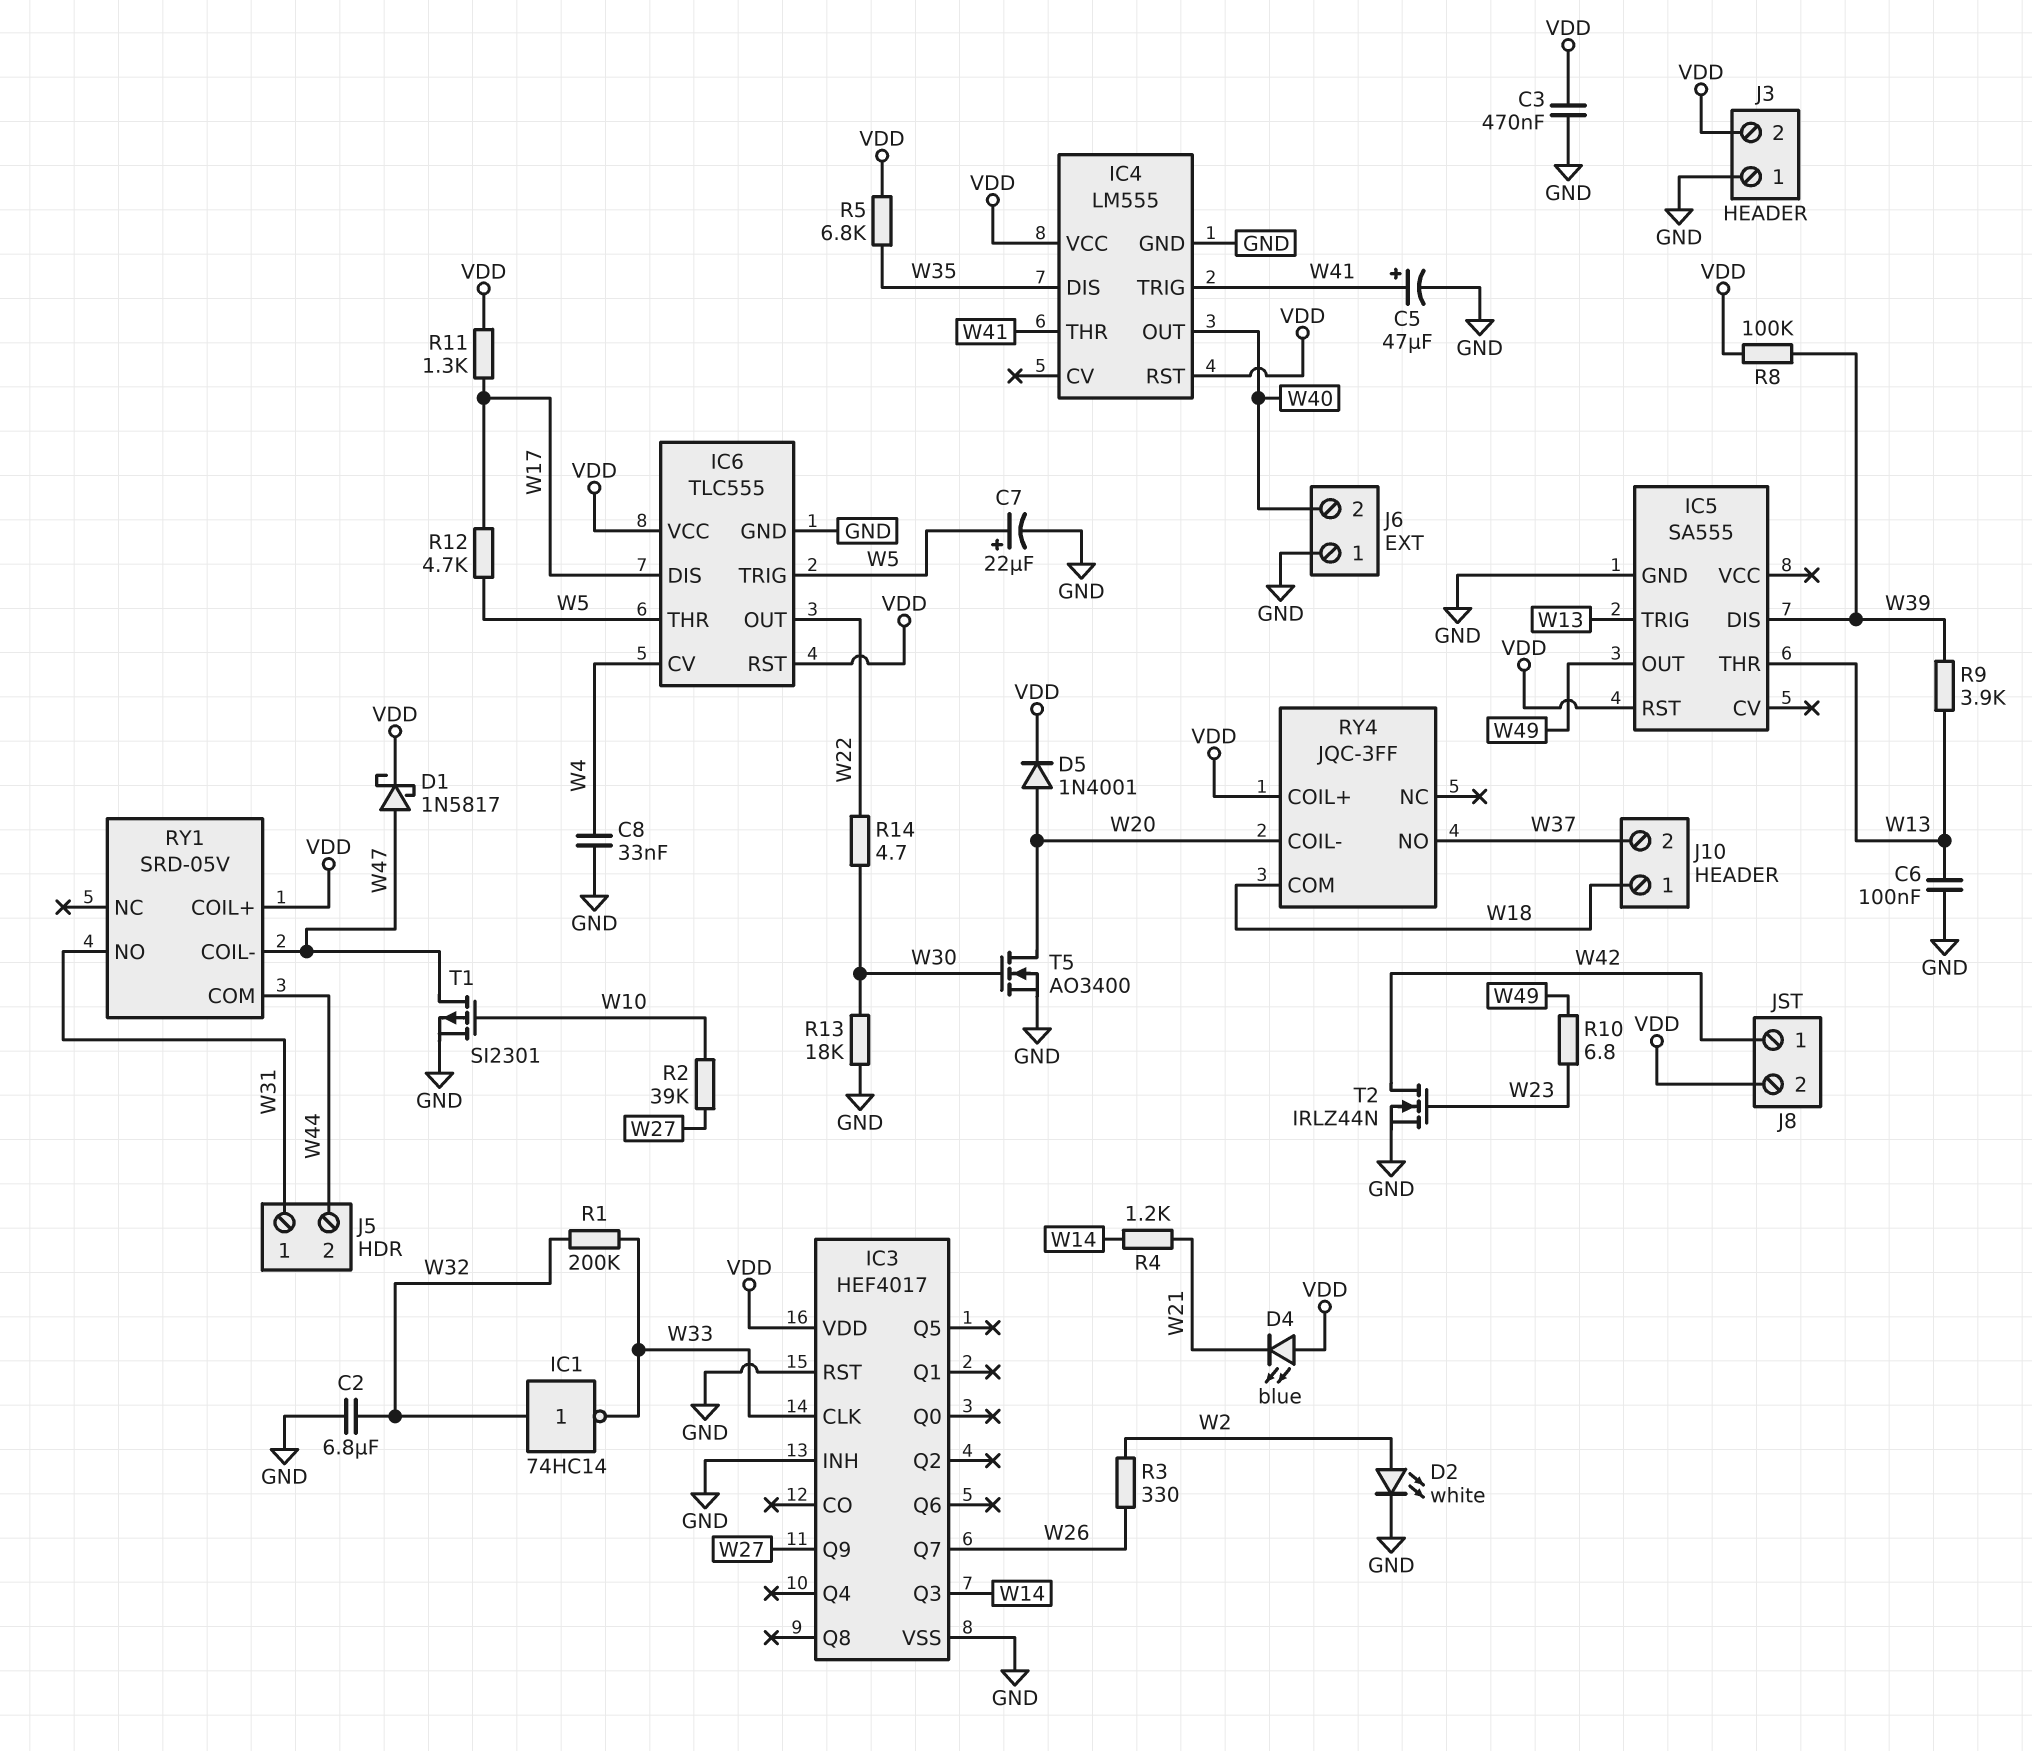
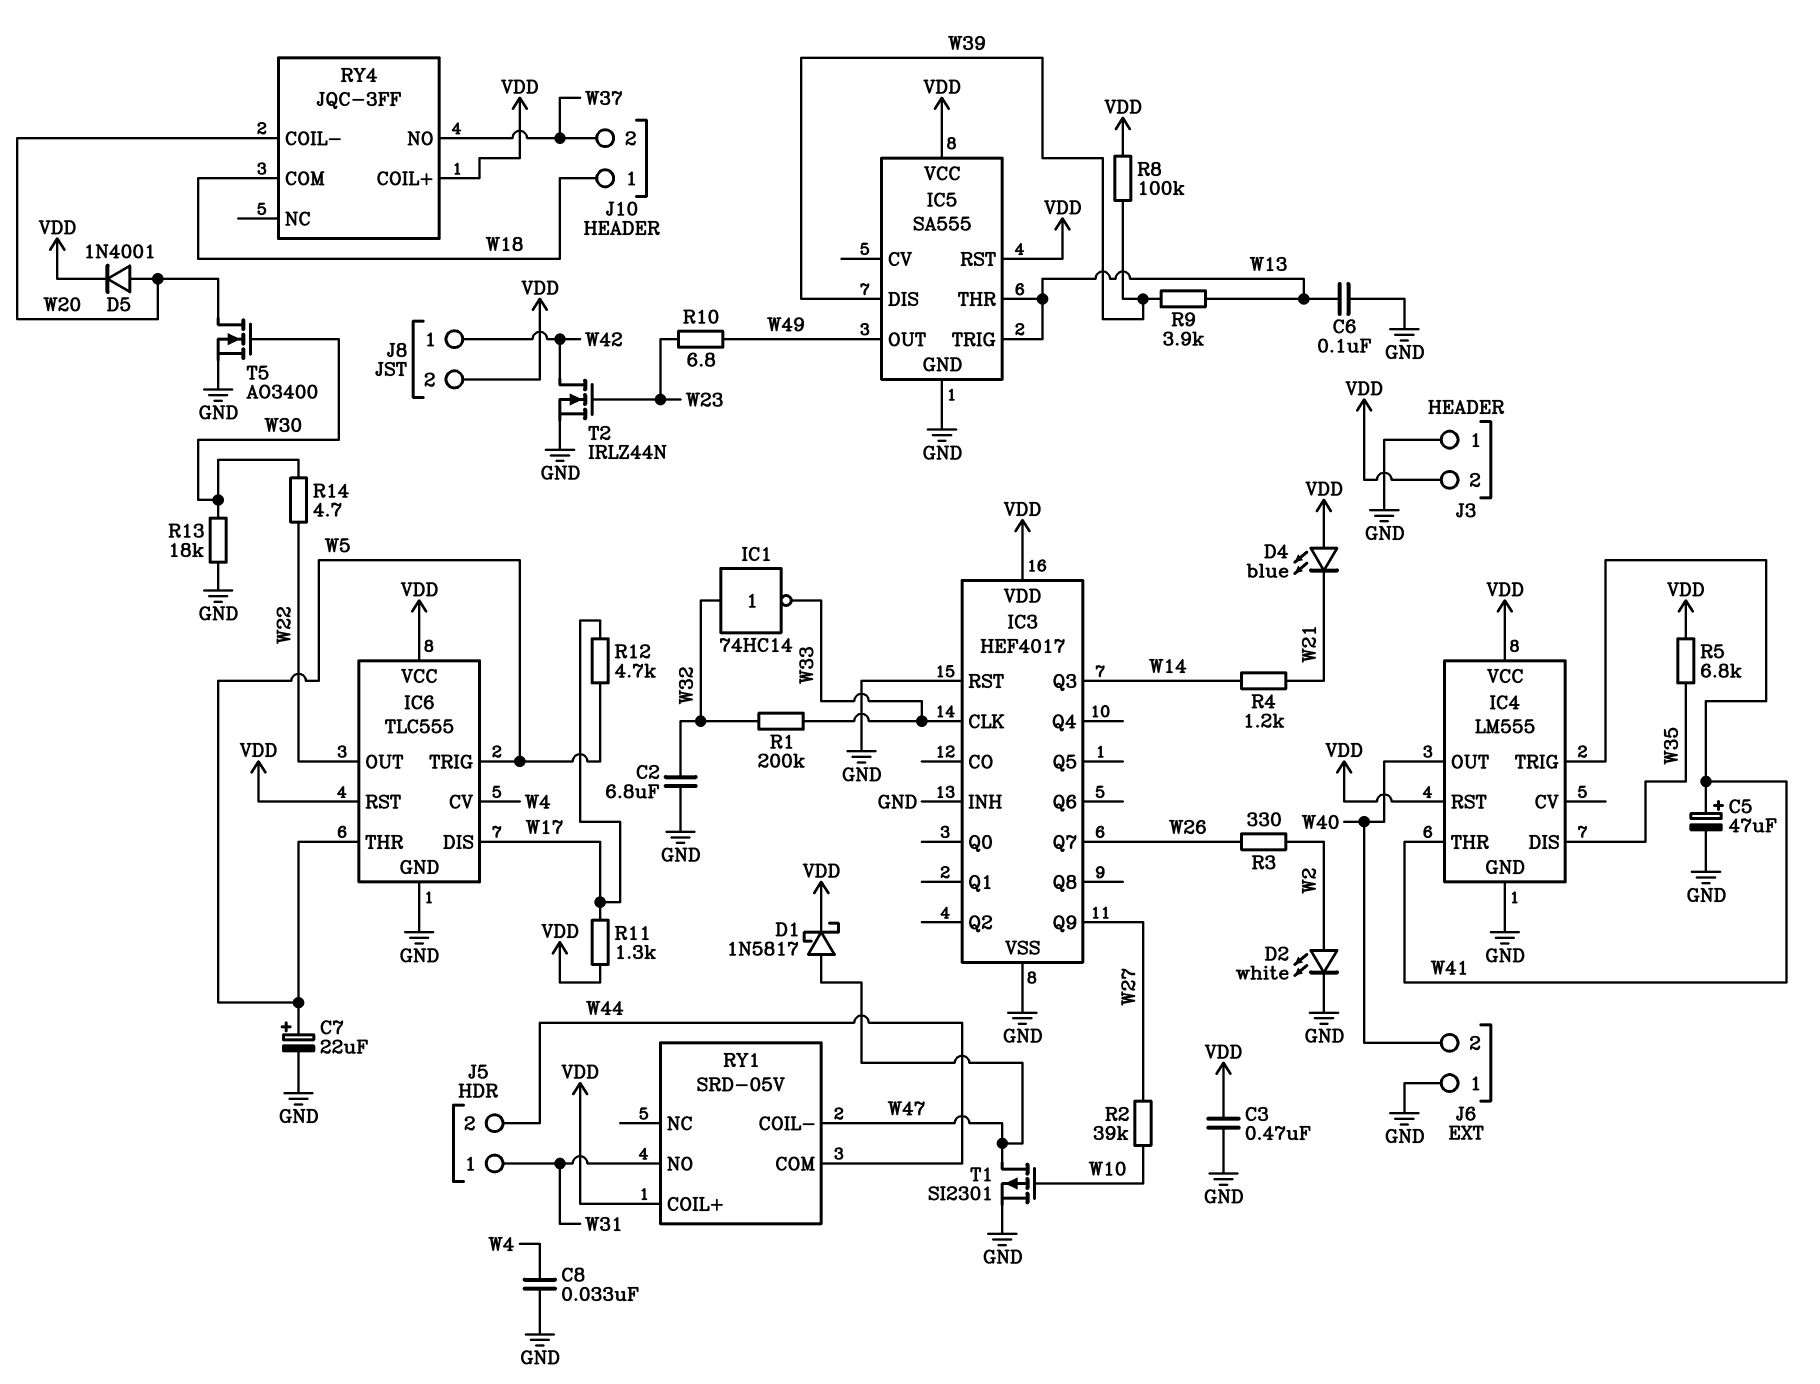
IC5 pin VCC: none -> VDD

